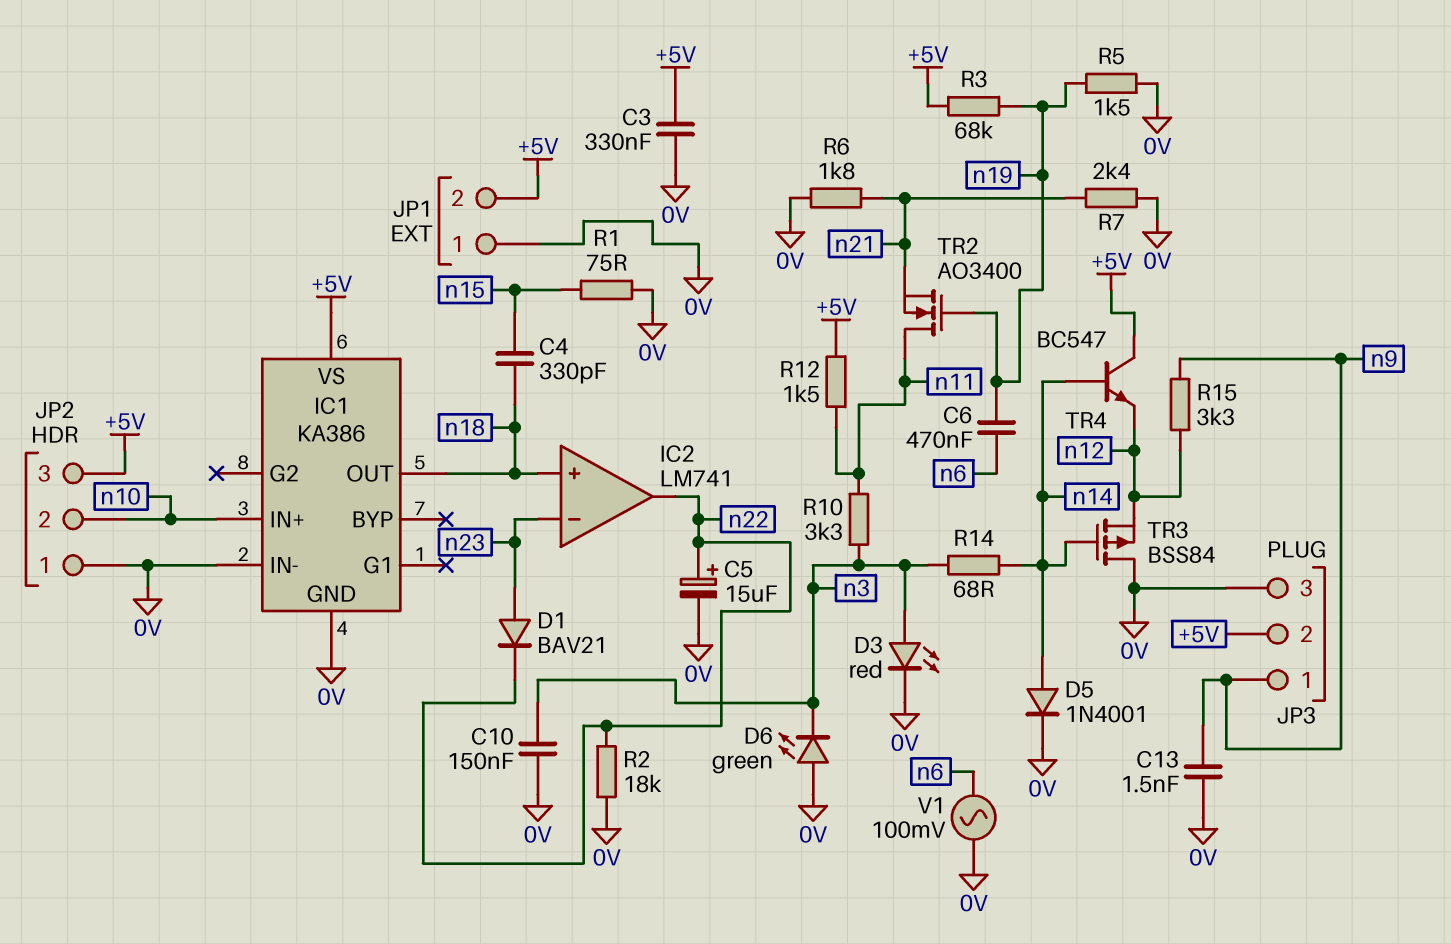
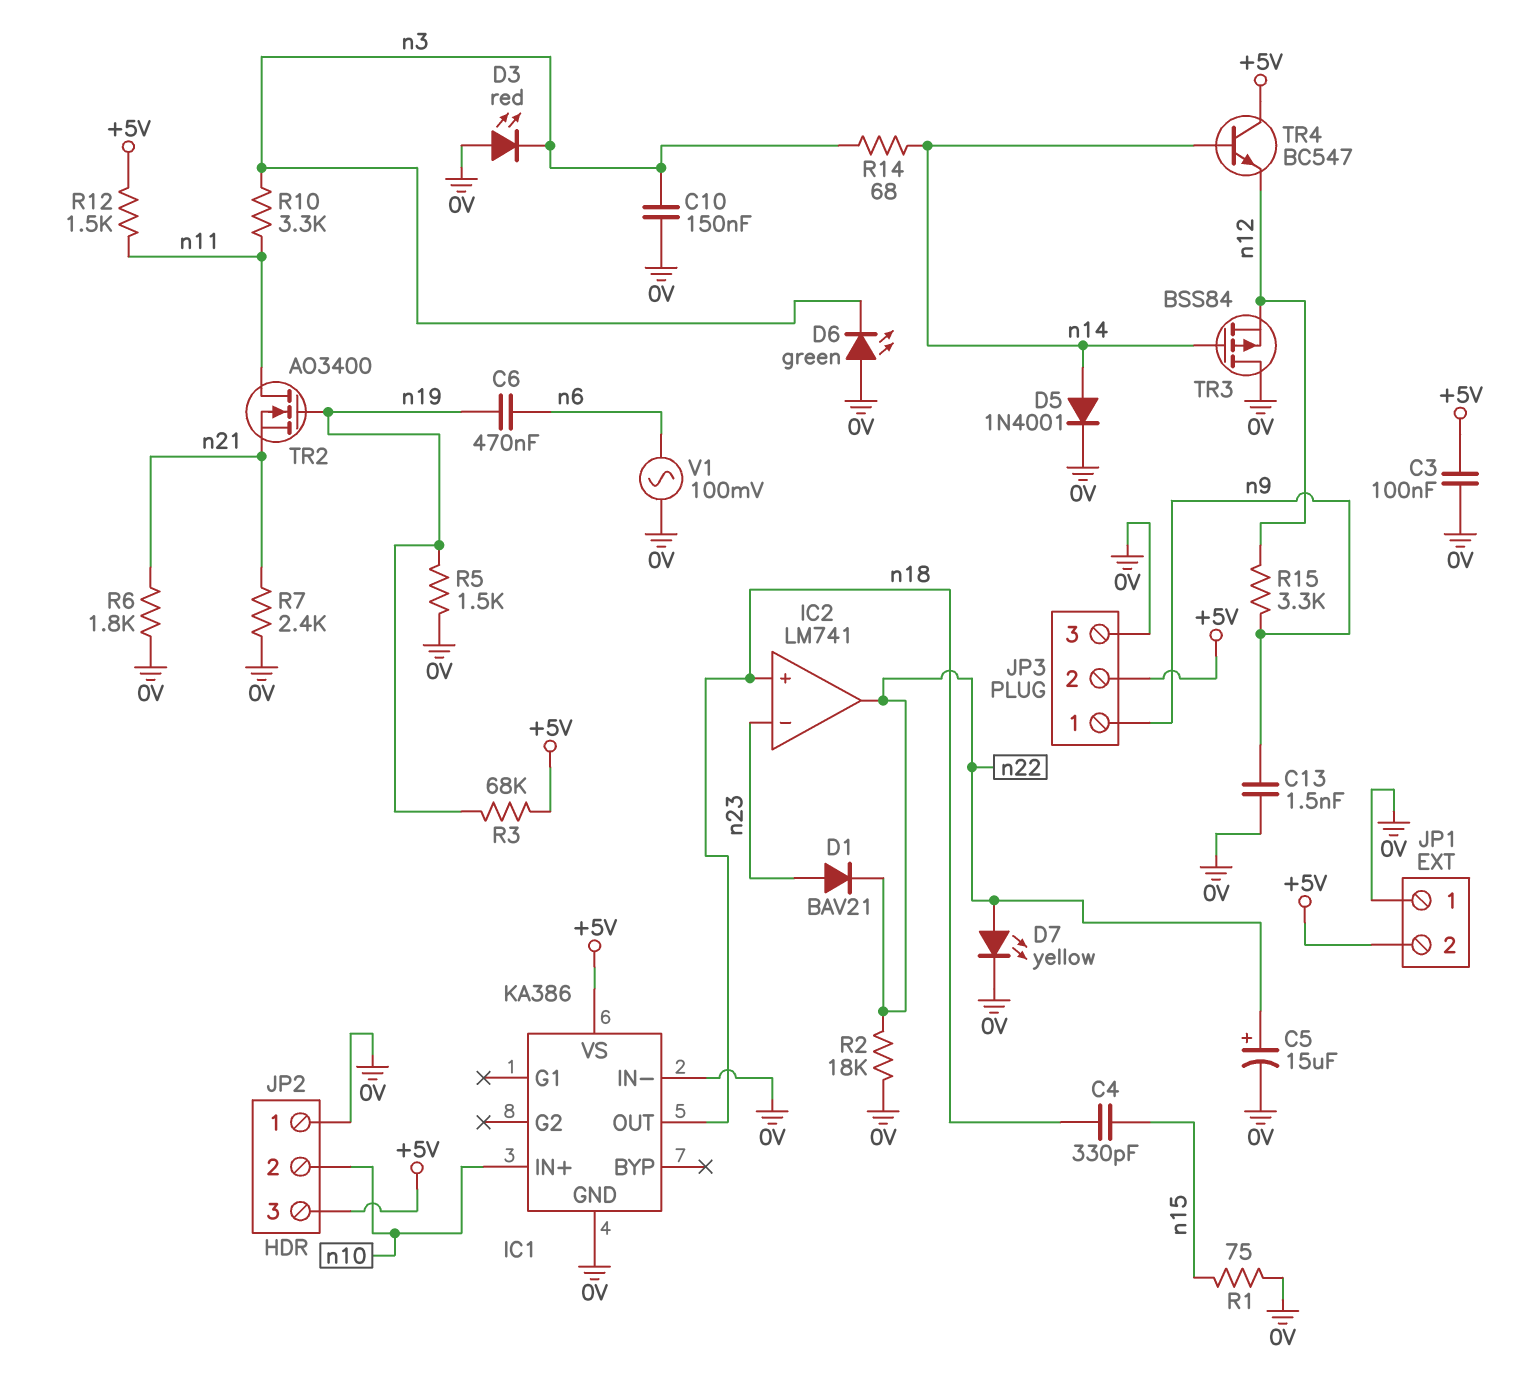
C3: 330nF (+5V, 0V) -> 100nF (+5V, 0V)
D3: LED red (A n3, K 0V) -> LED red (A 0V, K n3)
D7: none -> LED yellow (A n22, K 0V)

